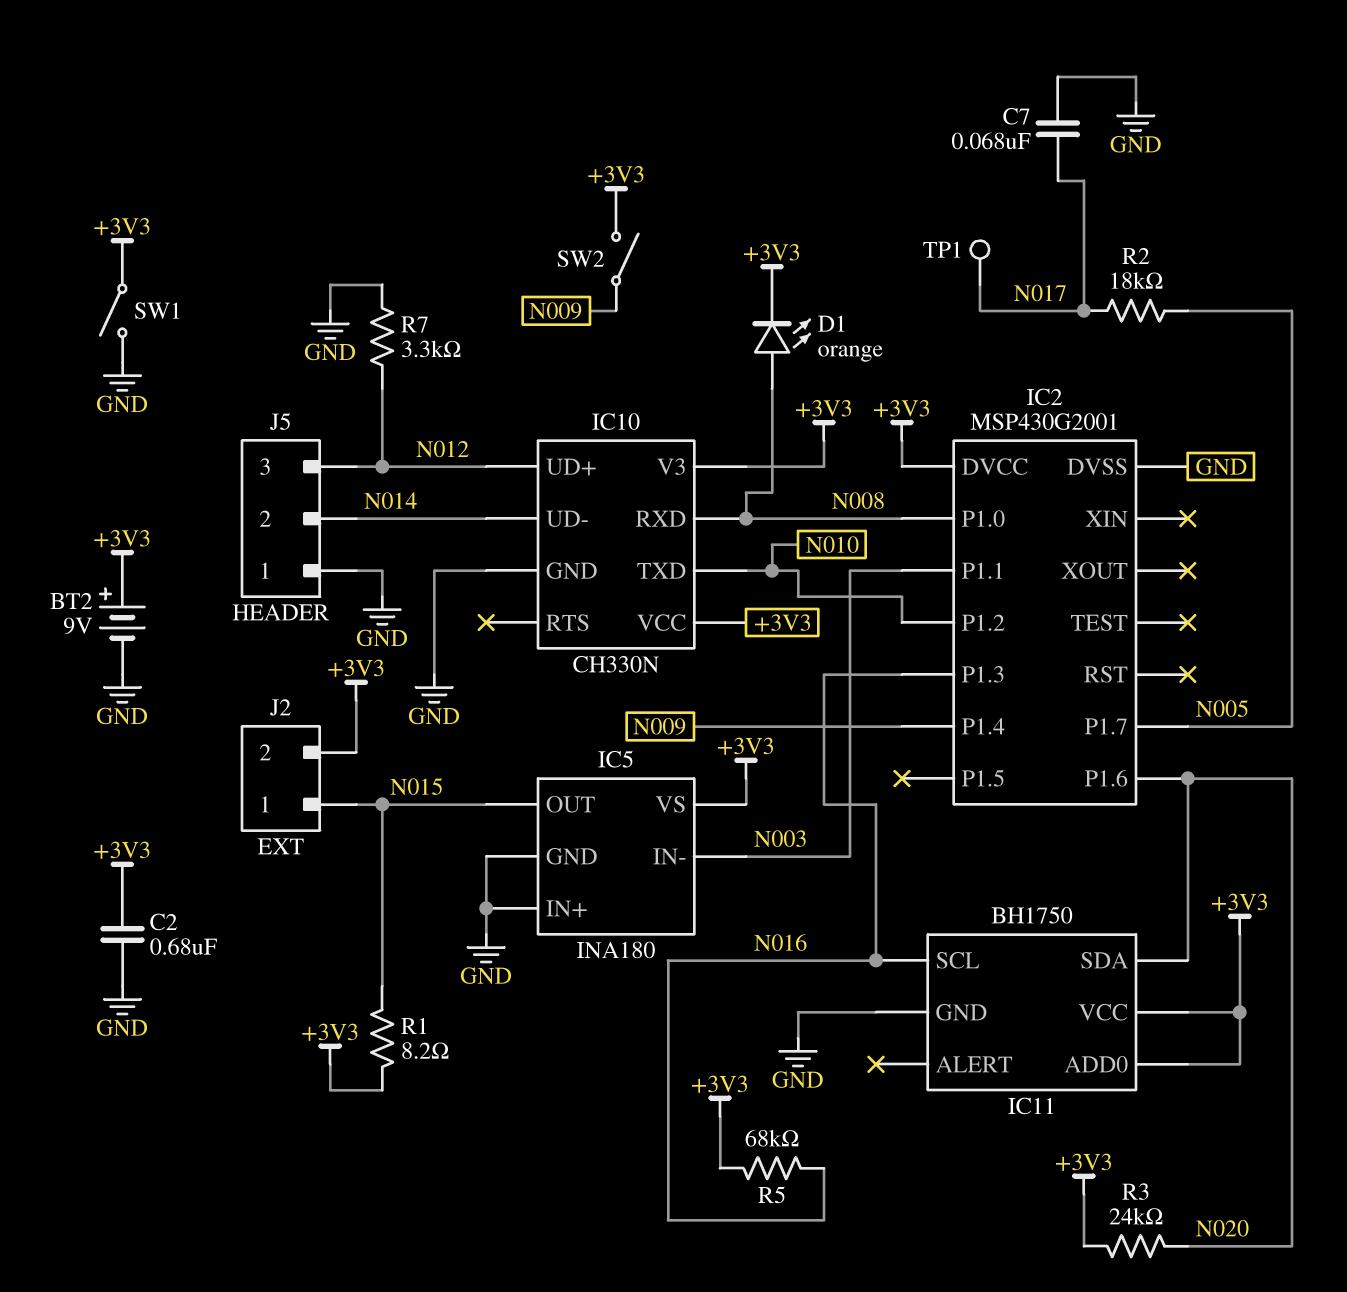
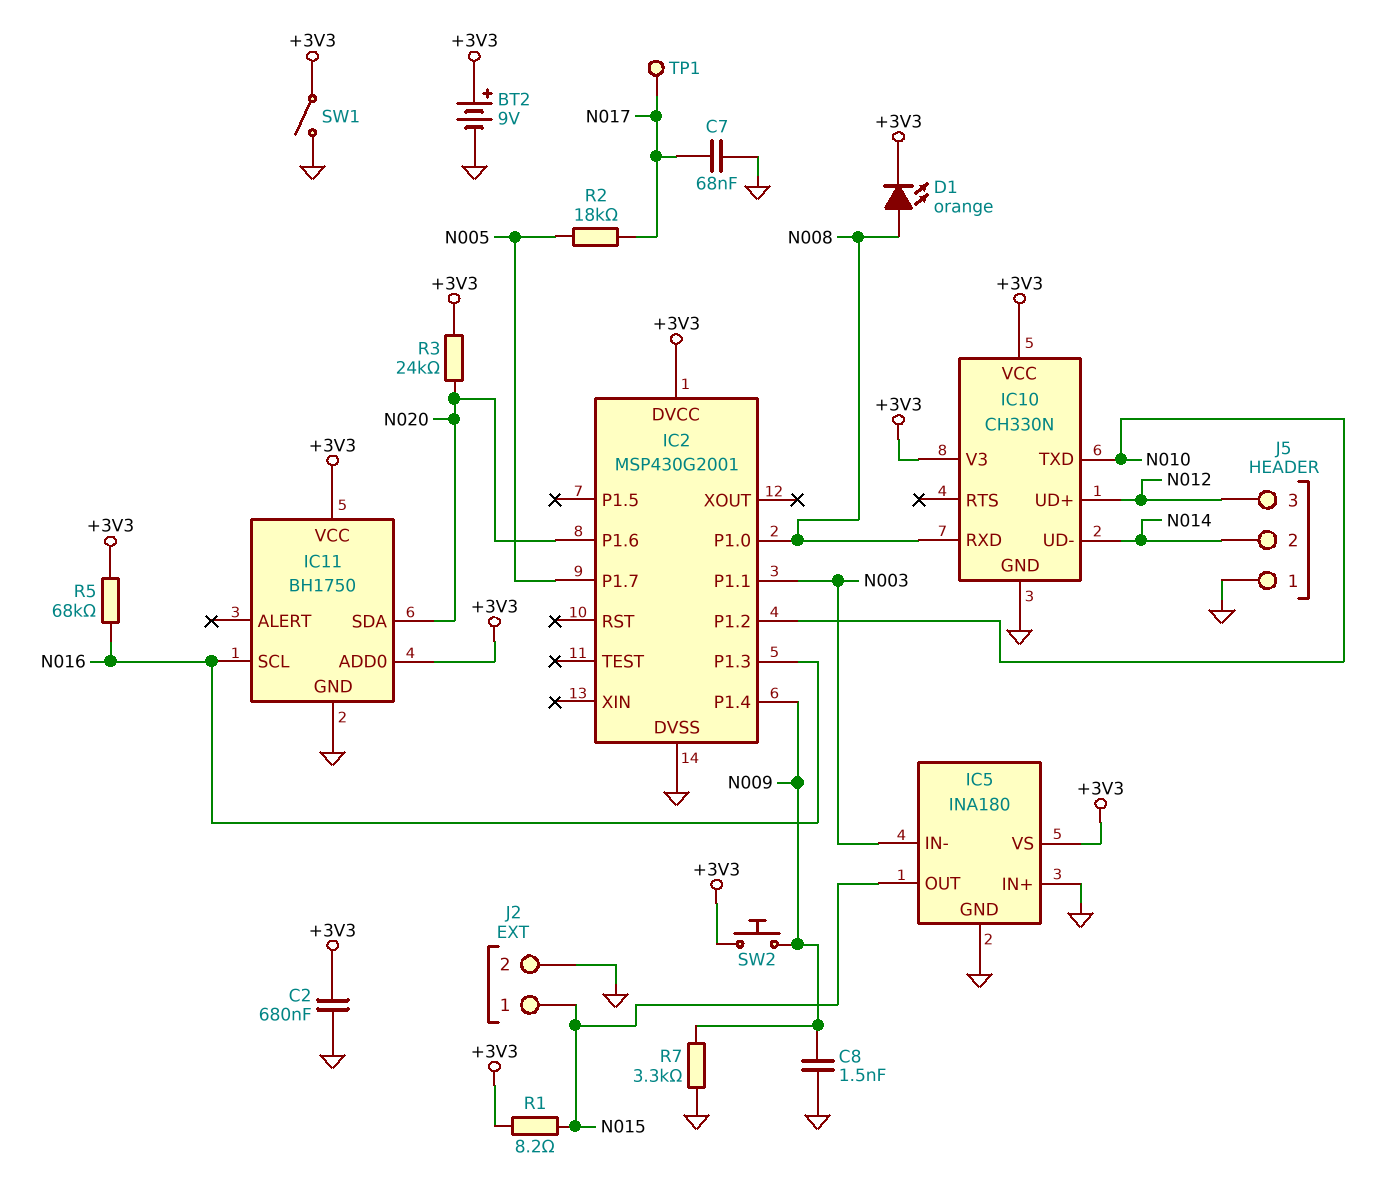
C8: none -> 1.5nF (GND, N009)
J2 pin 2: +3V3 -> GND
R7: 3.3k (GND, N012) -> 3.3k (GND, N009)
SW2: switch (+3V3, N009) -> button (+3V3, N009)

